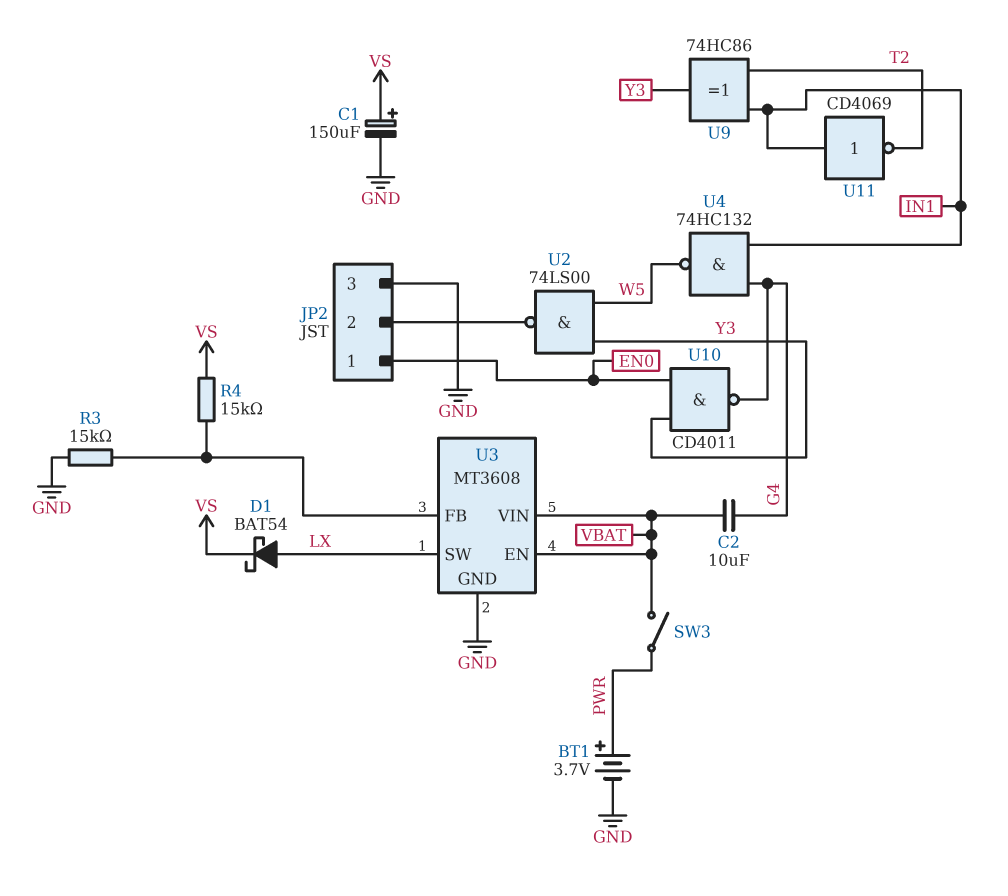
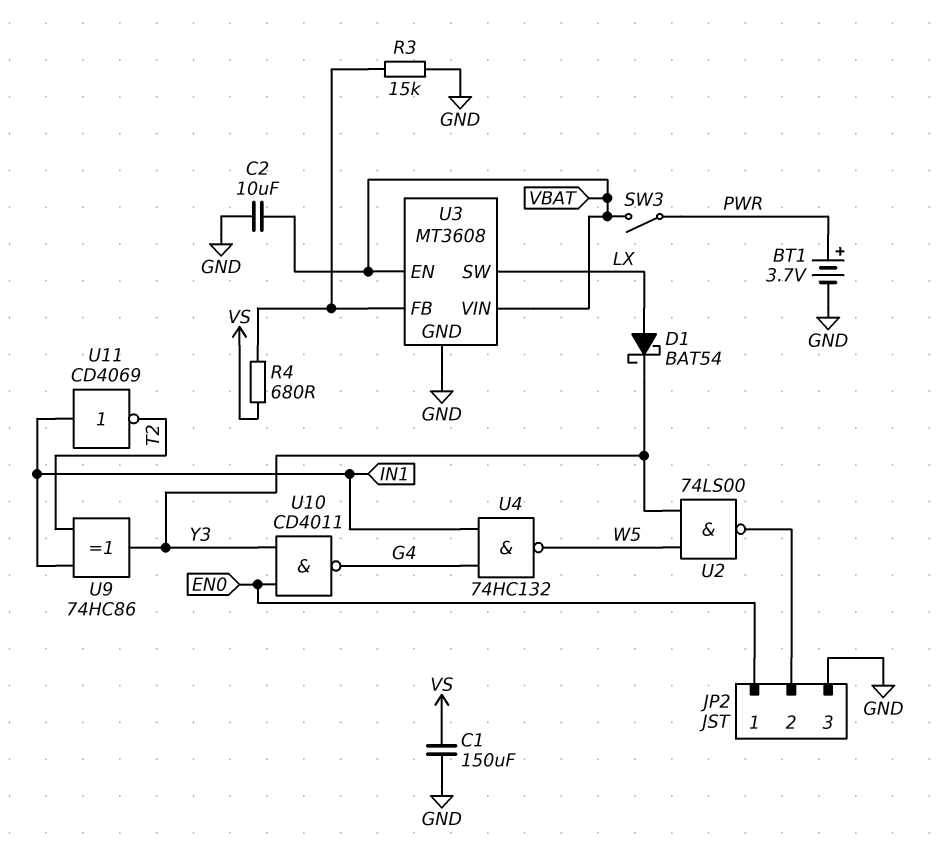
C1: 150uF (plus VS, minus GND) -> 150uF (GND, VS)
C2: 10uF (G4, VBAT) -> 10uF (GND, VBAT)
D1: schottky BAT54 (A LX, K VS) -> schottky BAT54 (A LX, K Y3)
R4: 15k (U3/FB, VS) -> 680 (U3/FB, VS)

